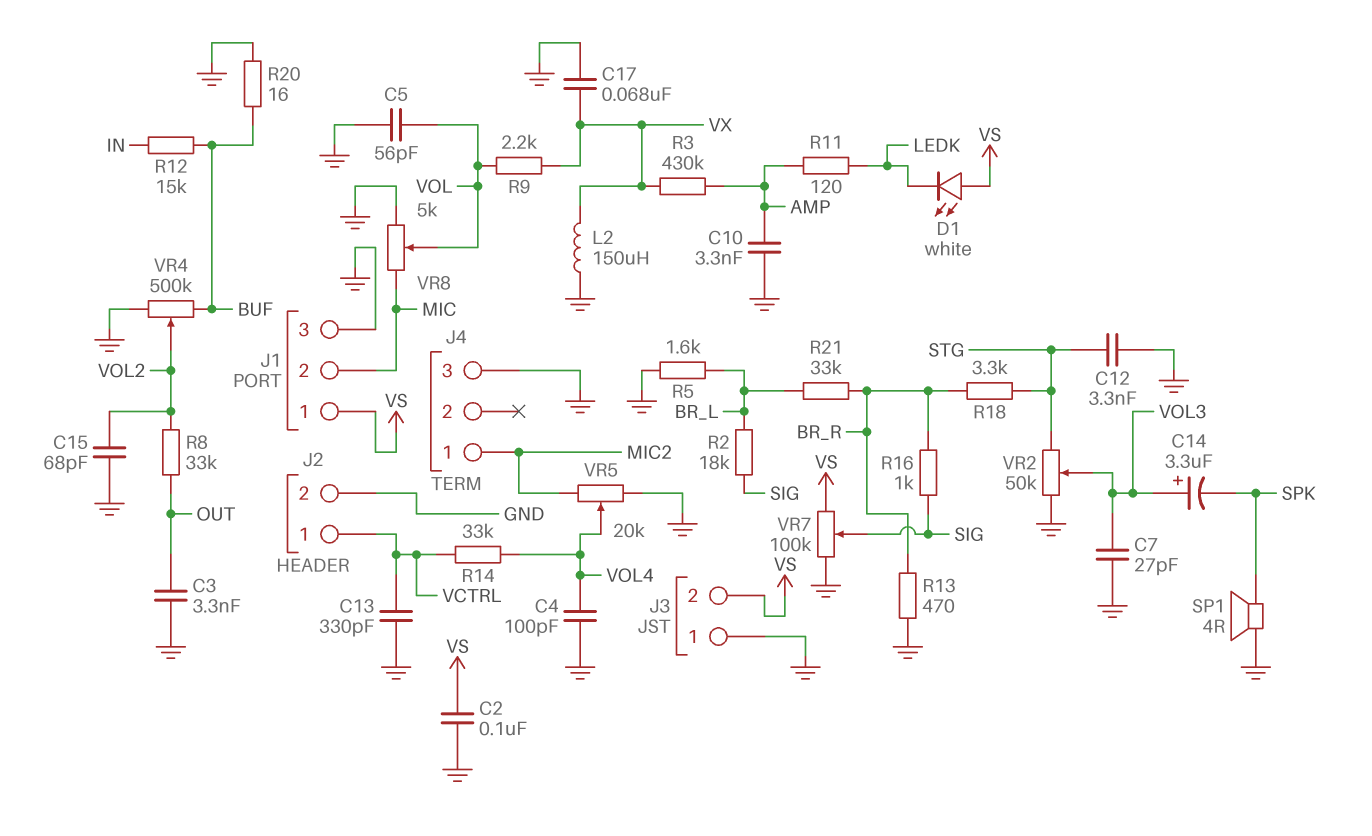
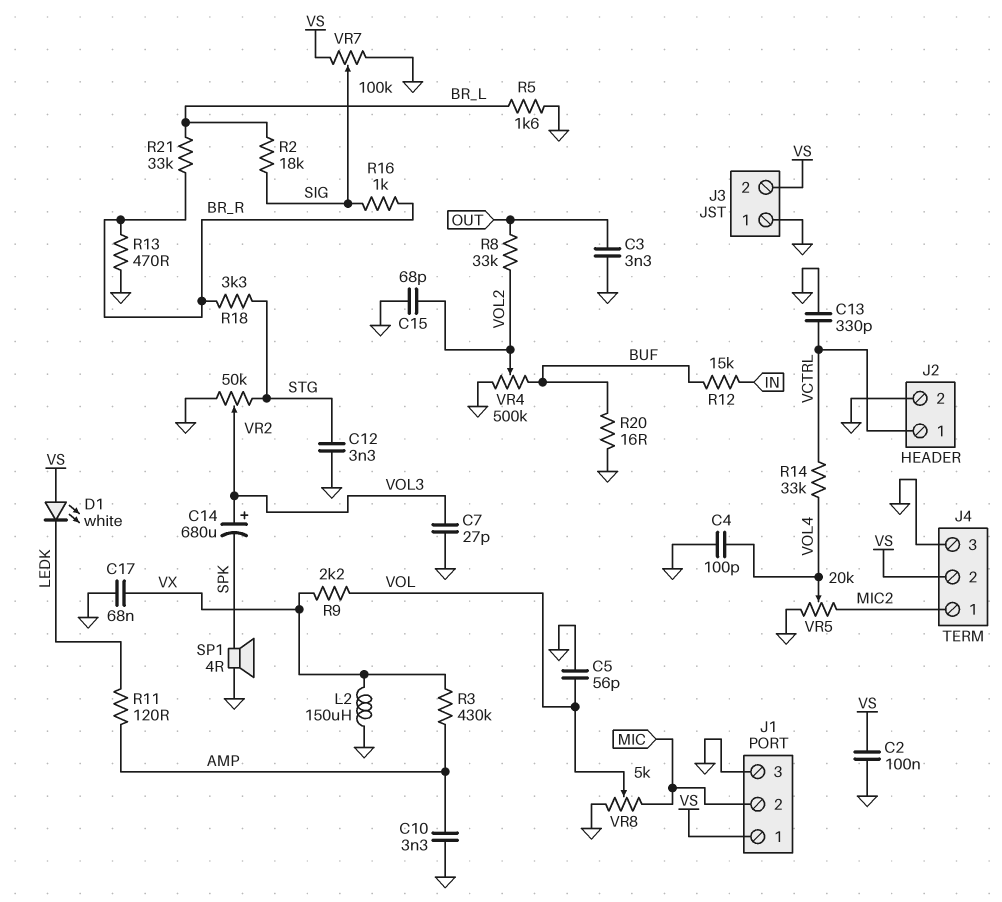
C14: 3.3uF (plus VOL3, minus SPK) -> 680uF (plus VOL3, minus SPK)
J4 pin 2: none -> VS

